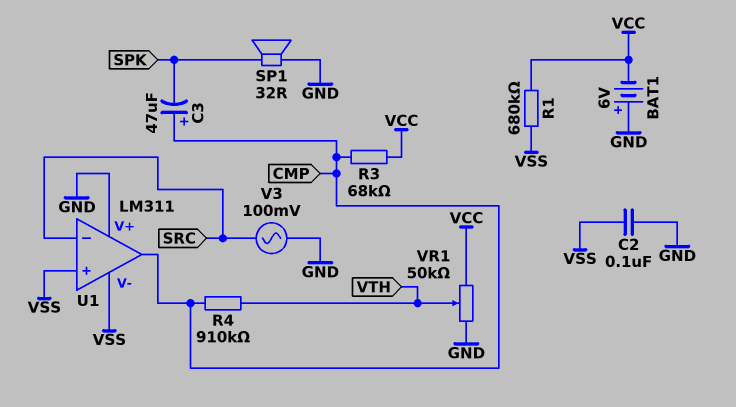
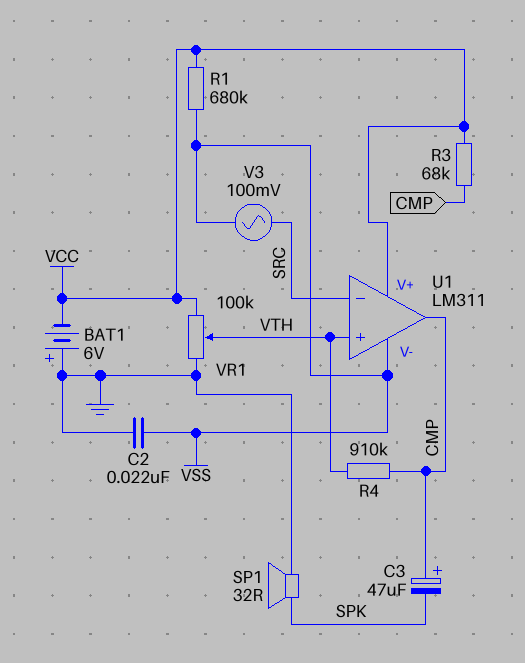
C2: 100nF (GND, VSS) -> 22nF (GND, VSS)
U1 pin V+: GND -> VCC
U1 pin in+: VSS -> VTH
V3: AC 100mV (GND, SRC) -> AC 100mV (SRC, VSS)
VR1: 50k (GND, VCC, wiper VTH) -> 100k (GND, VCC, wiper VTH)

